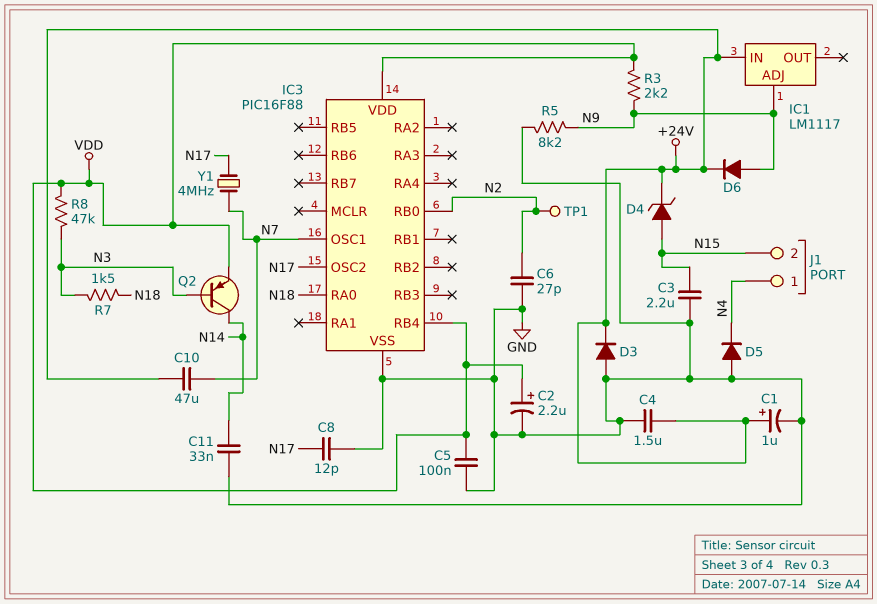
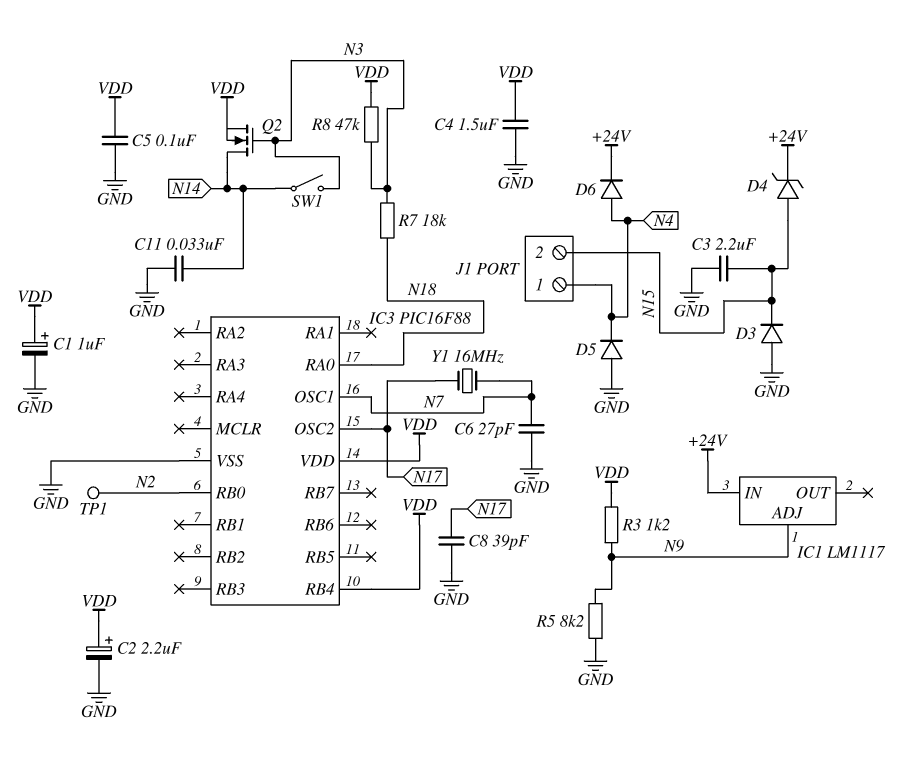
C1: 1uF (plus +24V, minus GND) -> 1uF (plus VDD, minus GND)
C4: 1.5uF (+24V, GND) -> 1.5uF (GND, VDD)
C6: 27pF (GND, N2) -> 27pF (GND, N7)
C8: 12pF (GND, N17) -> 39pF (GND, N17)
C10: 47uF (+24V, N7) -> none
D3: diode (A GND, K +24V) -> diode (A GND, K N15)
D6: diode (A N9, K +24V) -> diode (A N4, K +24V)
Q2: PNP (B N3, C N14, E VDD) -> NMOS (G N3, D N14, S VDD)
R3: 2.2k (N9, VDD) -> 1.2k (N9, VDD)
R7: 1.5k (N3, N18) -> 18k (N3, N18)
SW1: none -> switch (N3, N14)
Y1: 4MHz (N7, N17) -> 16MHz (N7, N17)

